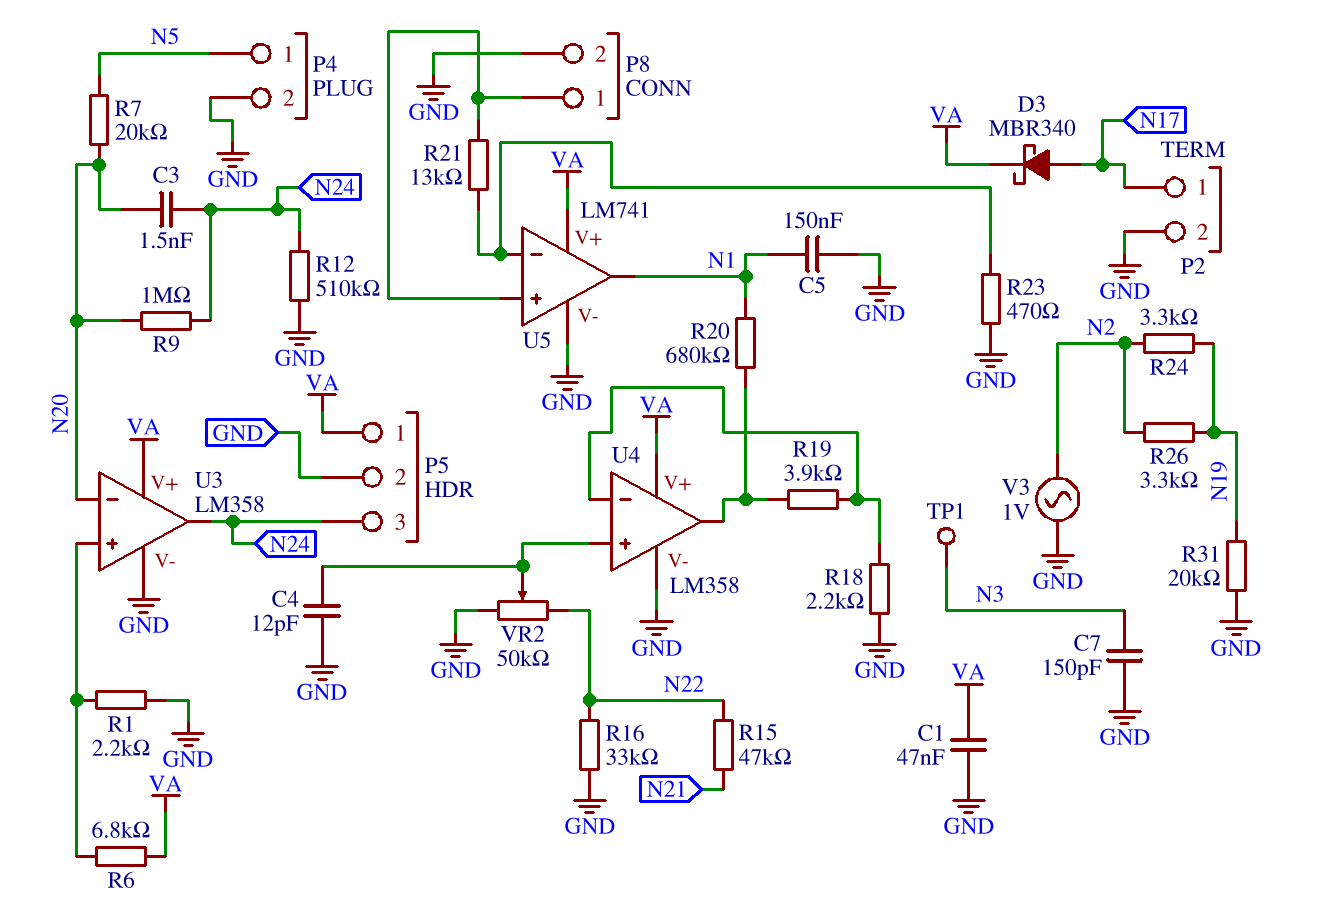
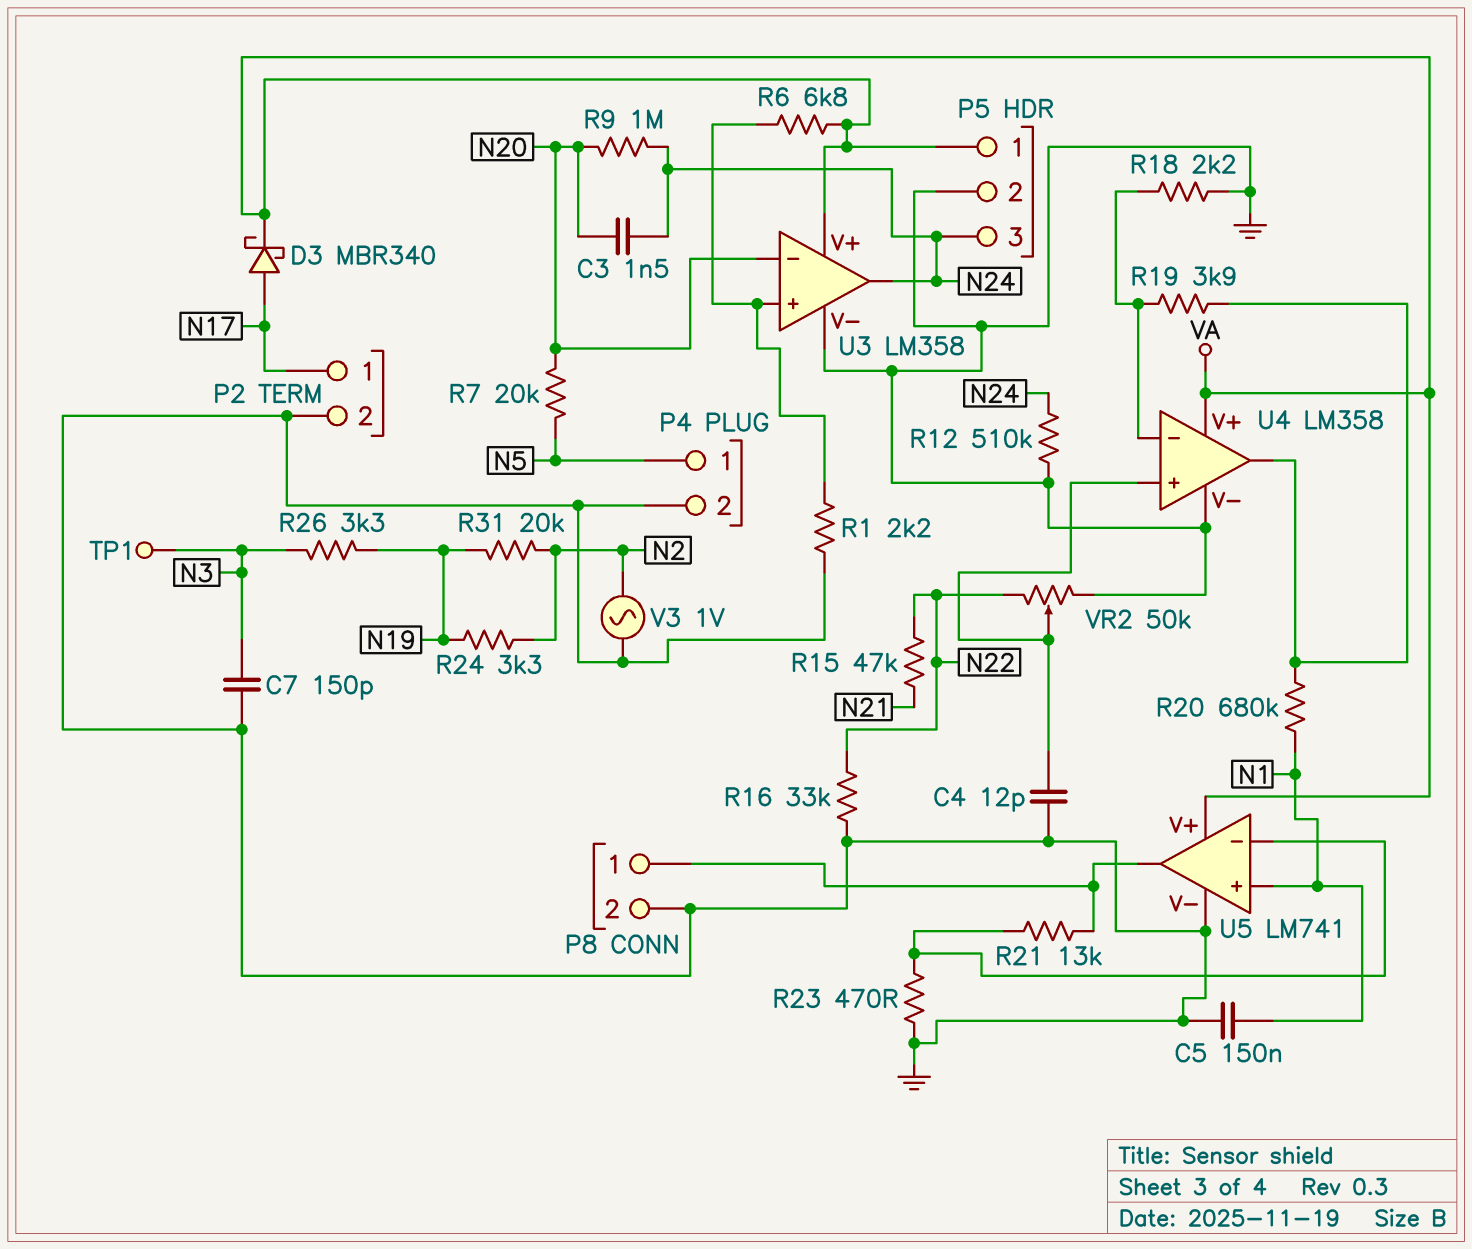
C1: 47nF (GND, VA) -> none
R26: 3.3k (N2, N19) -> 3.3k (N3, N19)
R31: 20k (GND, N19) -> 20k (N2, N19)
U5 pin in+: P8/1 -> N1
U5 pin out: N1 -> P8/1

